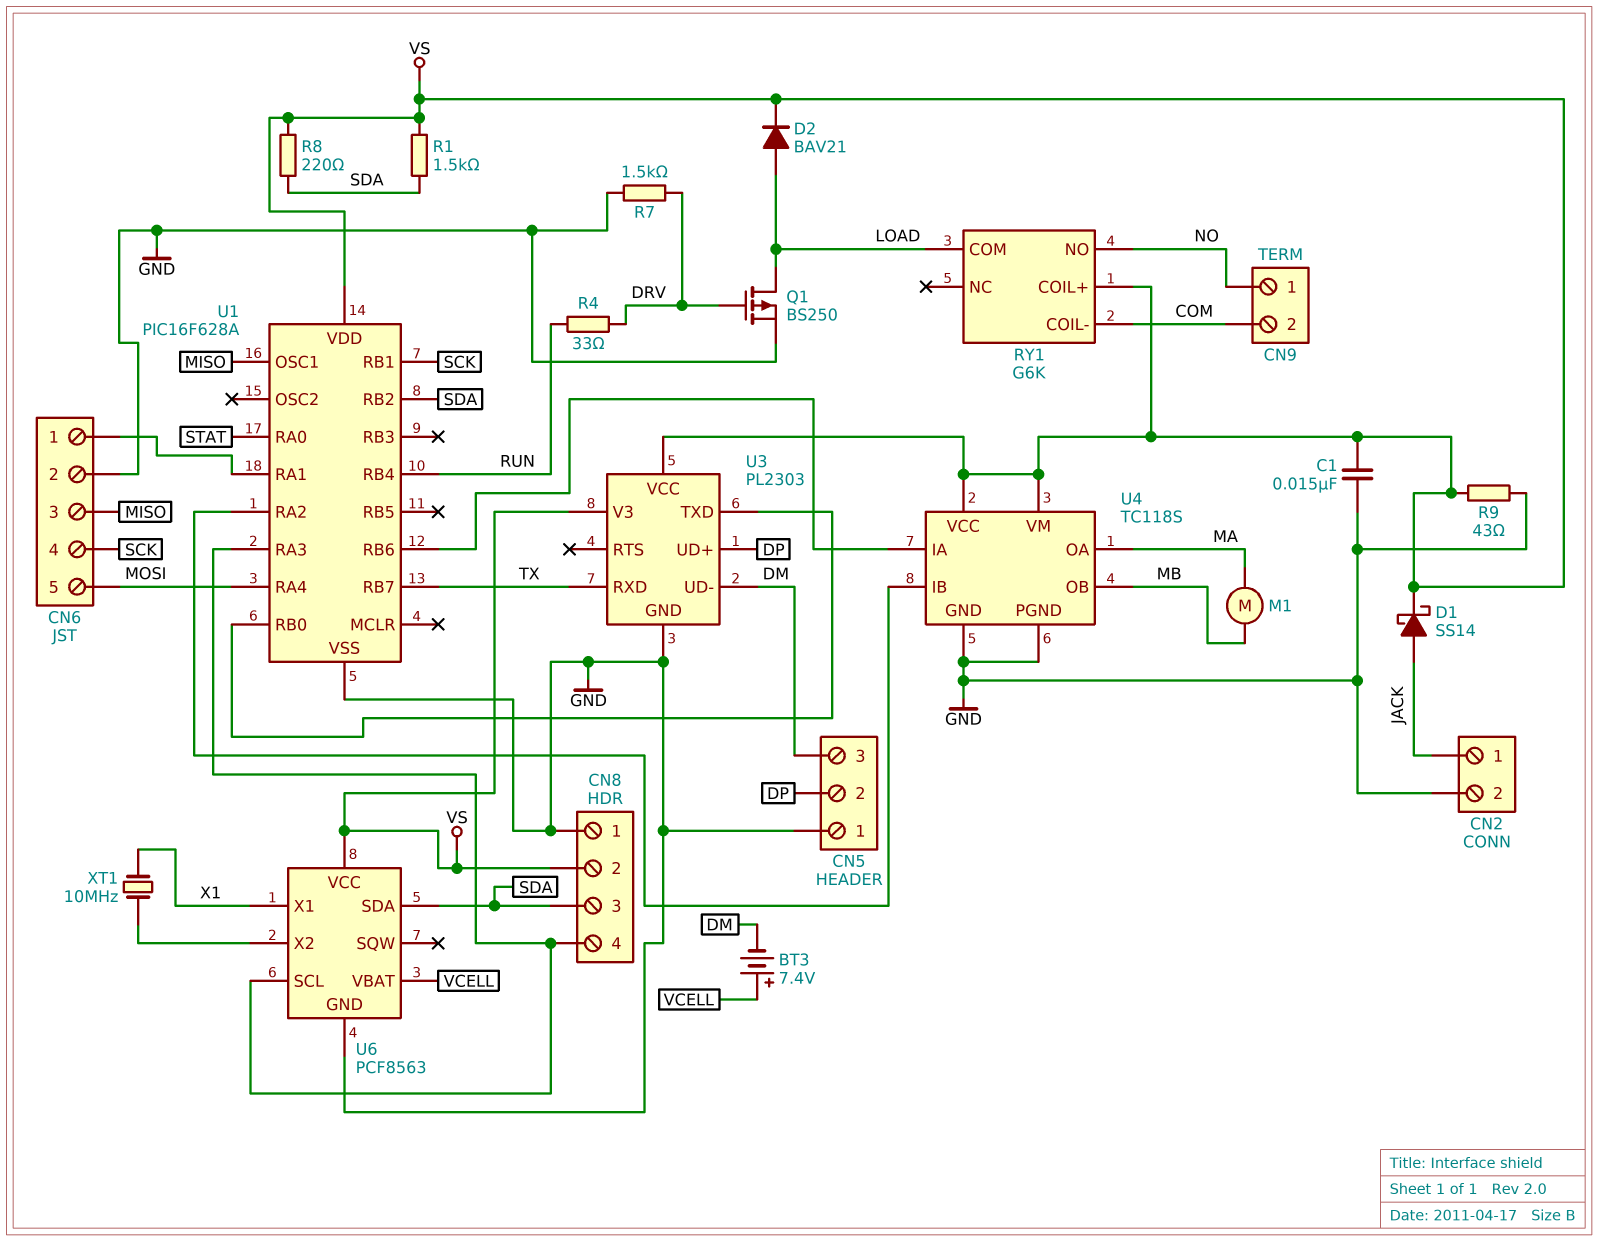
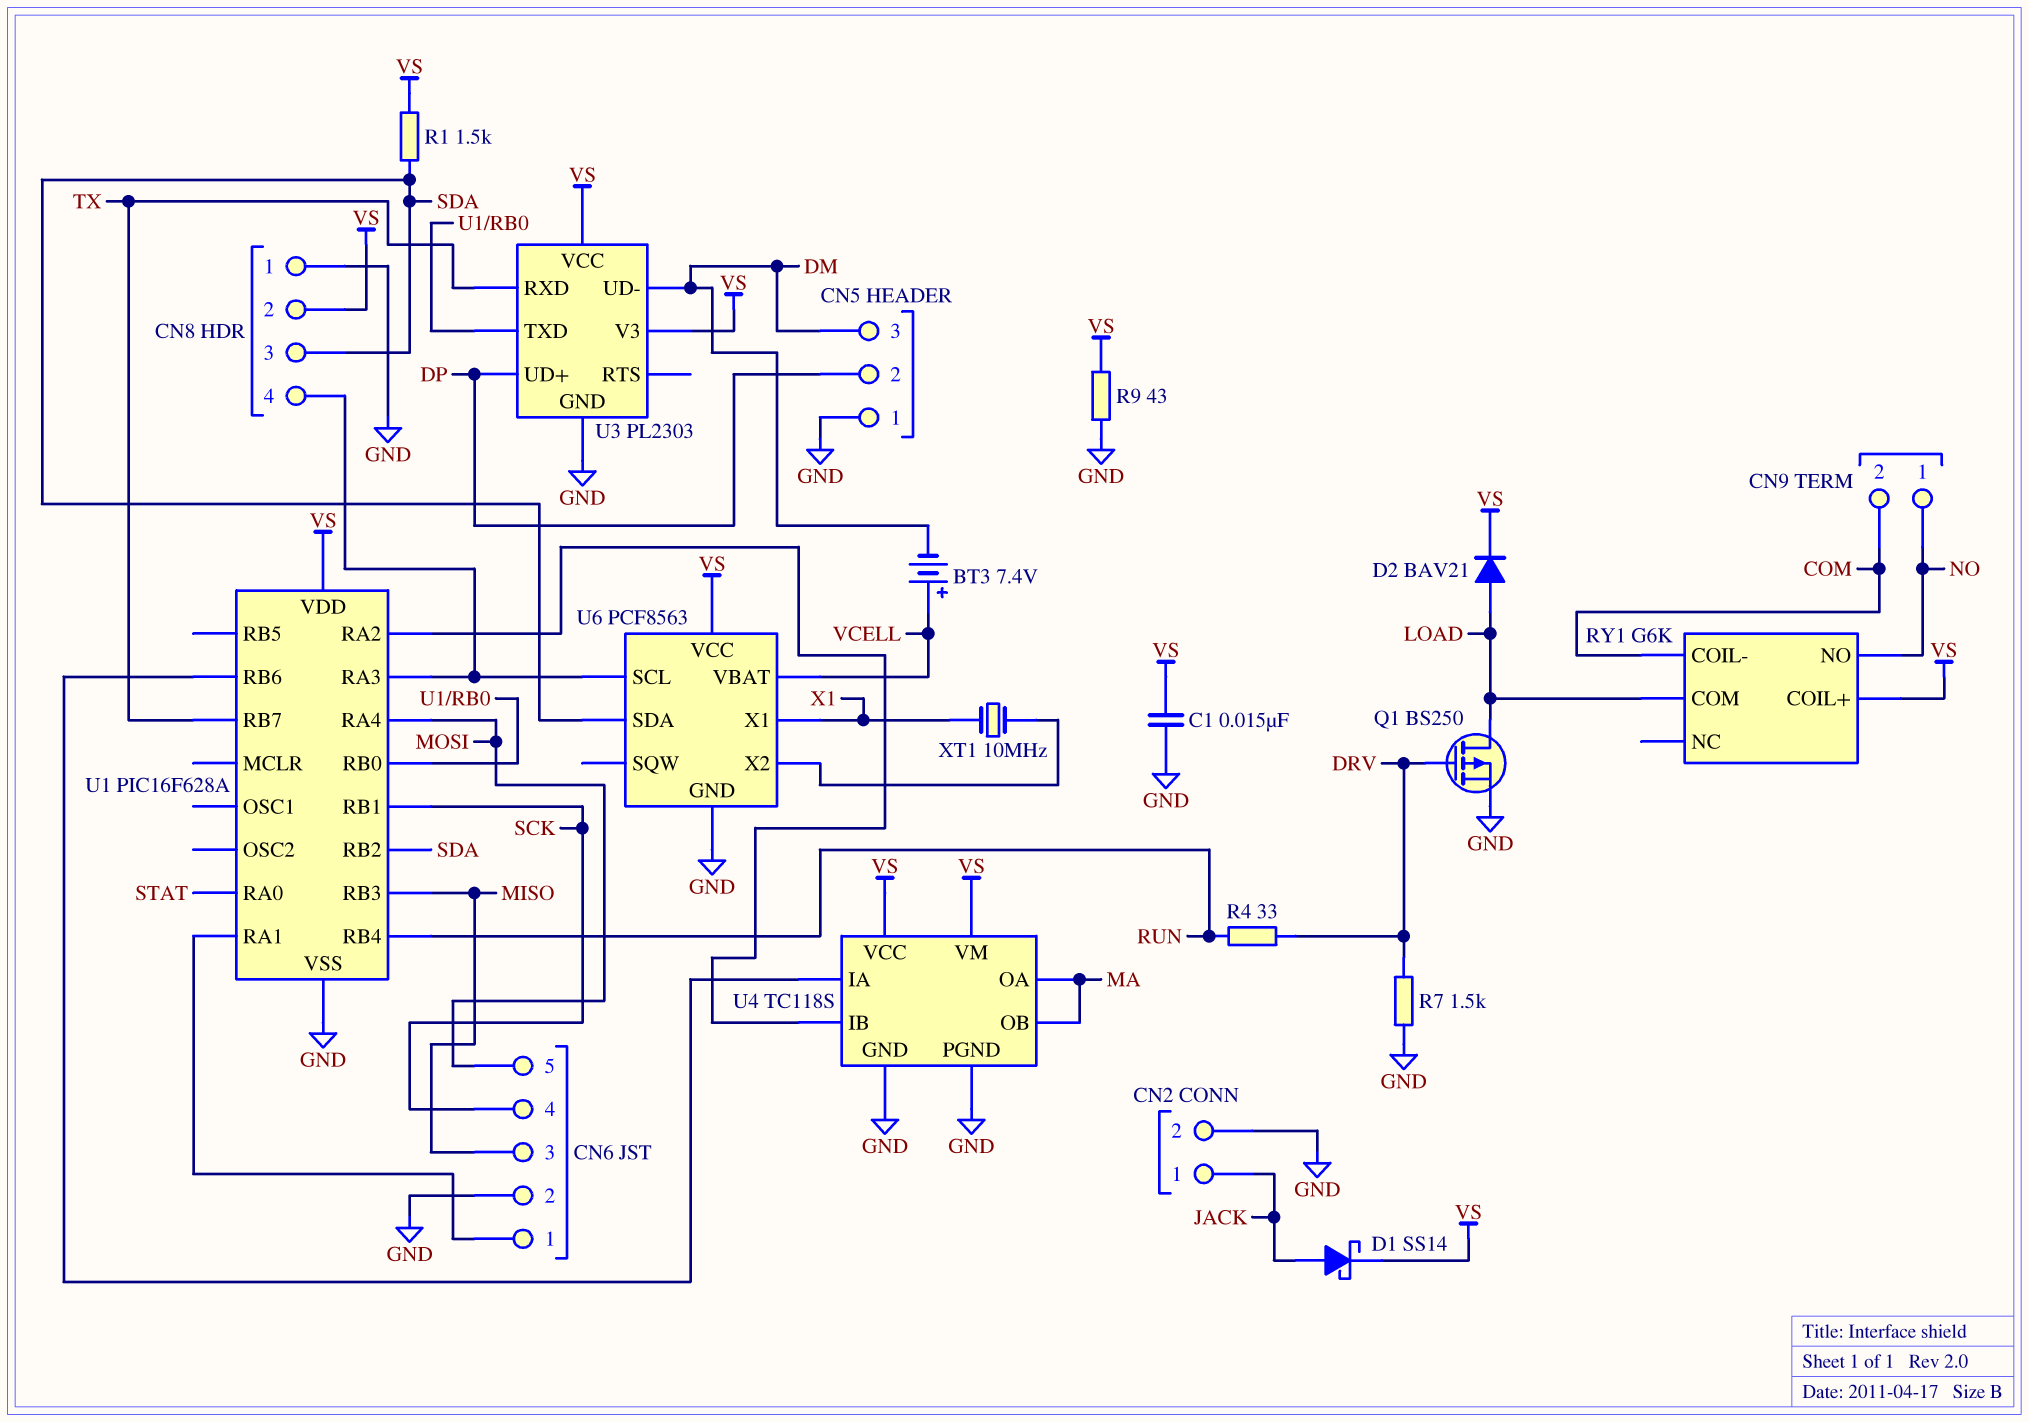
M1: motor (MA, MB) -> none
R8: 220 (SDA, VS) -> none
U1 pin OSC1: MISO -> none
U1 pin RB3: none -> MISO
U4 pin OB: MB -> MA

